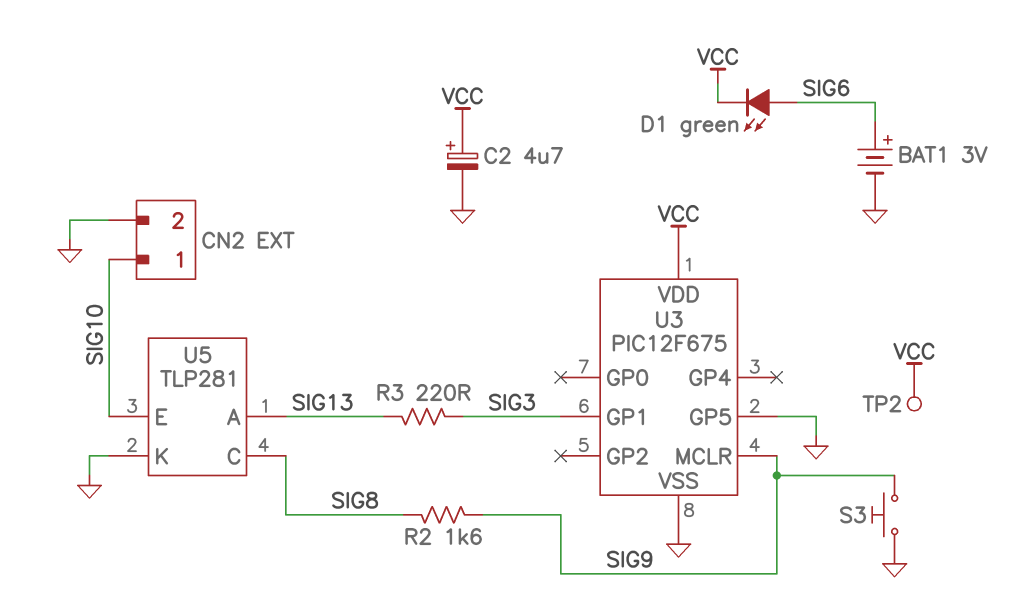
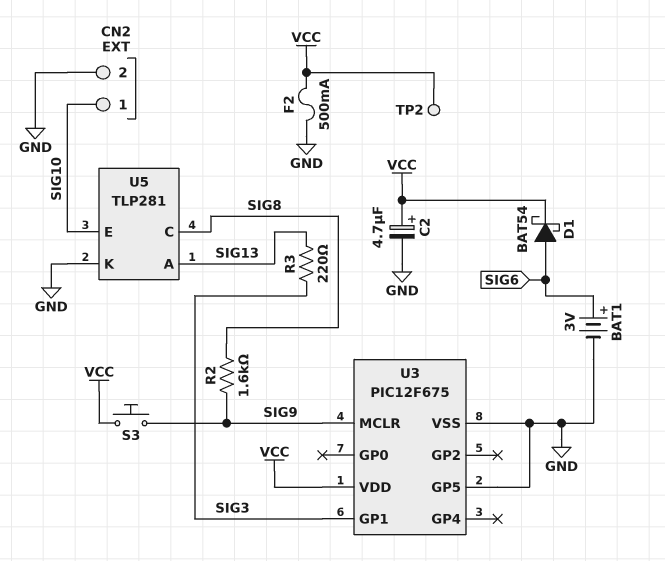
D1: LED green (A SIG6, K VCC) -> schottky BAT54 (A SIG6, K VCC)
F2: none -> 500mA (GND, VCC)
S3: button (GND, SIG9) -> button (SIG9, VCC)

